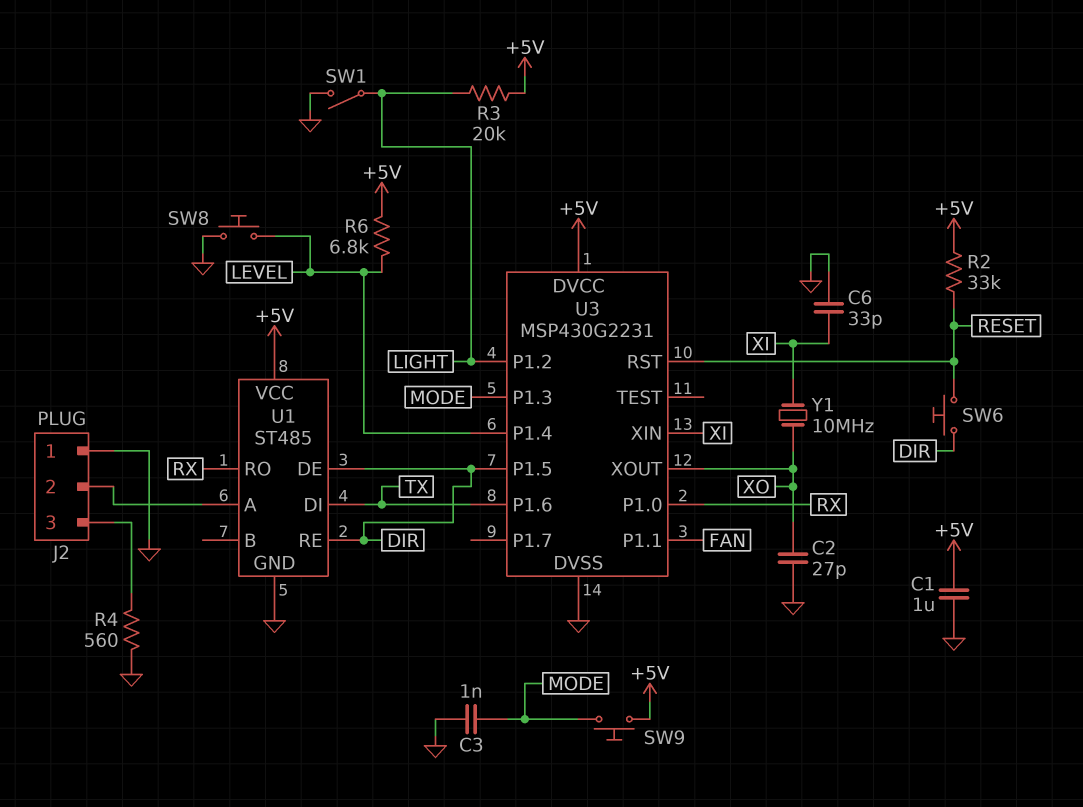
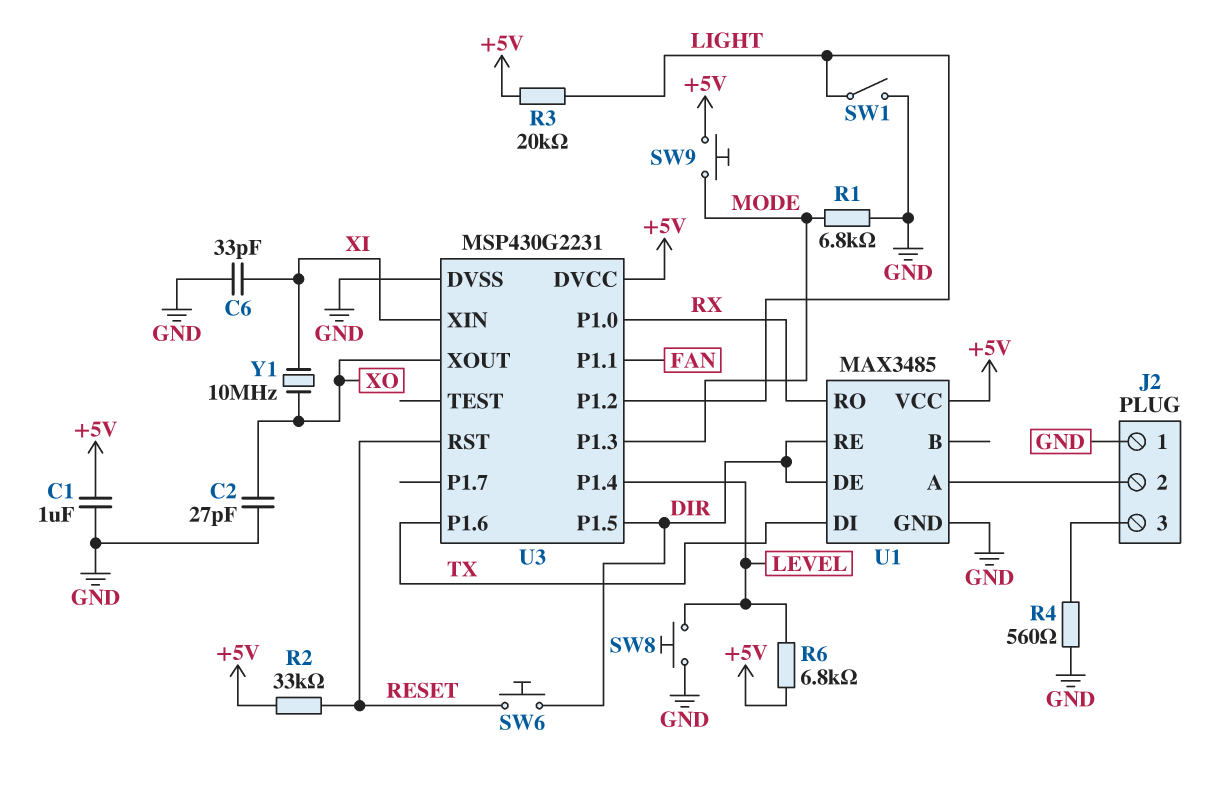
C3: 1nF (GND, MODE) -> none
R1: none -> 6.8k (GND, MODE)
U1: ST485 -> MAX3485

